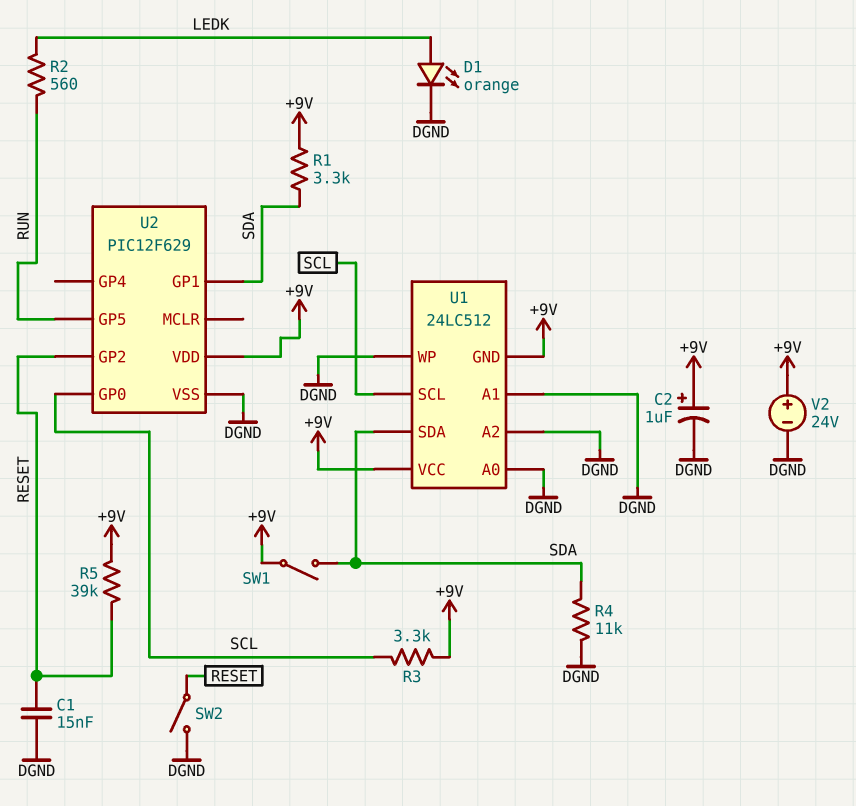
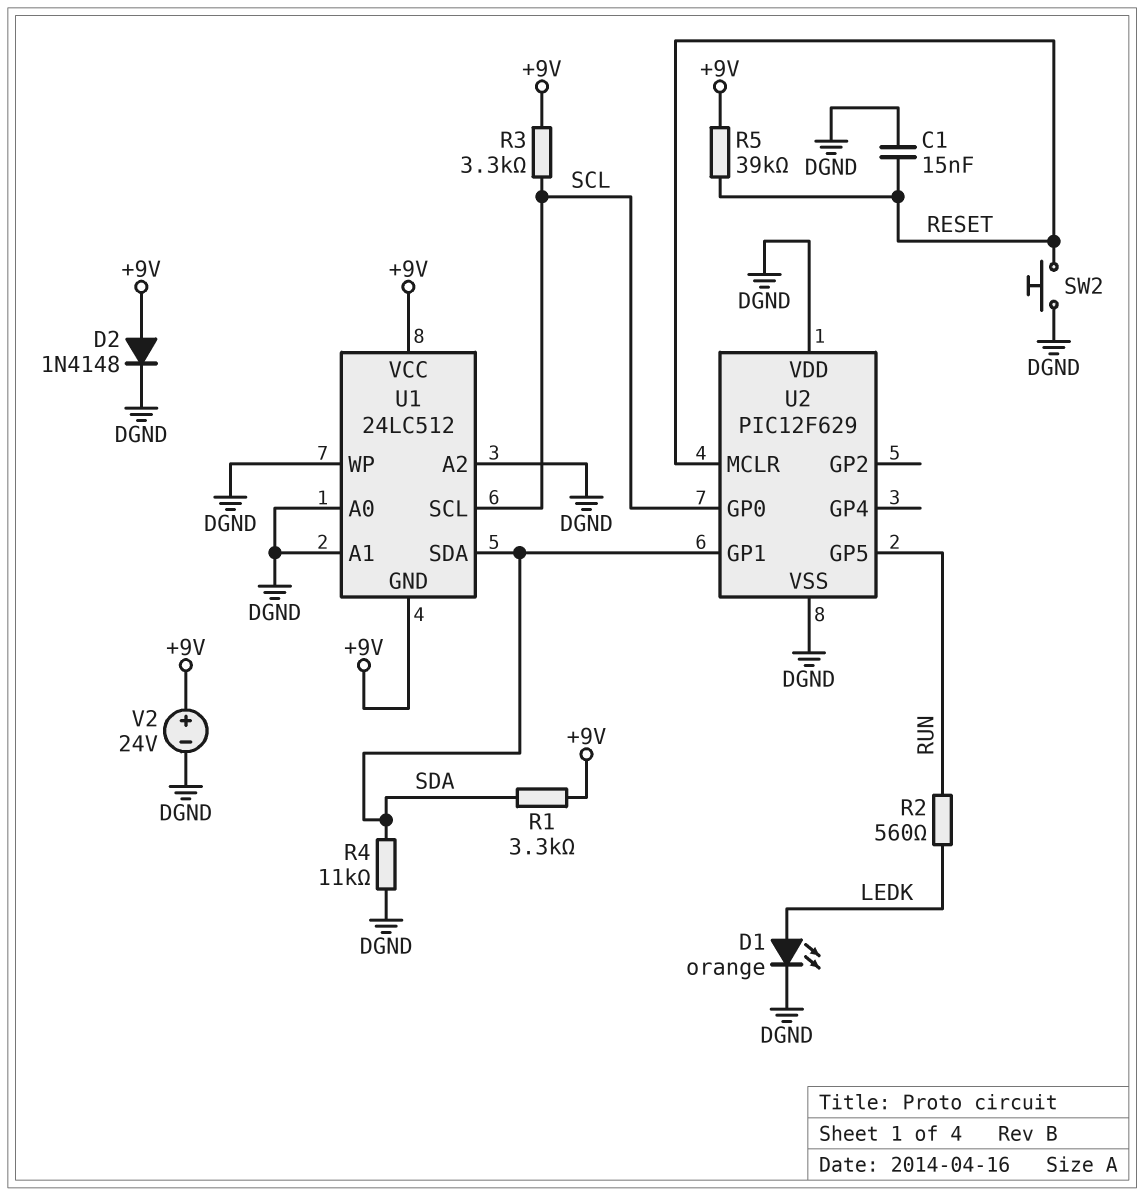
C2: 1uF (plus +9V, minus DGND) -> none
D2: none -> diode 1N4148 (A +9V, K DGND)
SW1: switch (+9V, SDA) -> none
SW2: switch (DGND, RESET) -> button (DGND, RESET)
U2 pin GP2: RESET -> none
U2 pin MCLR: none -> RESET
U2 pin VDD: +9V -> DGND

